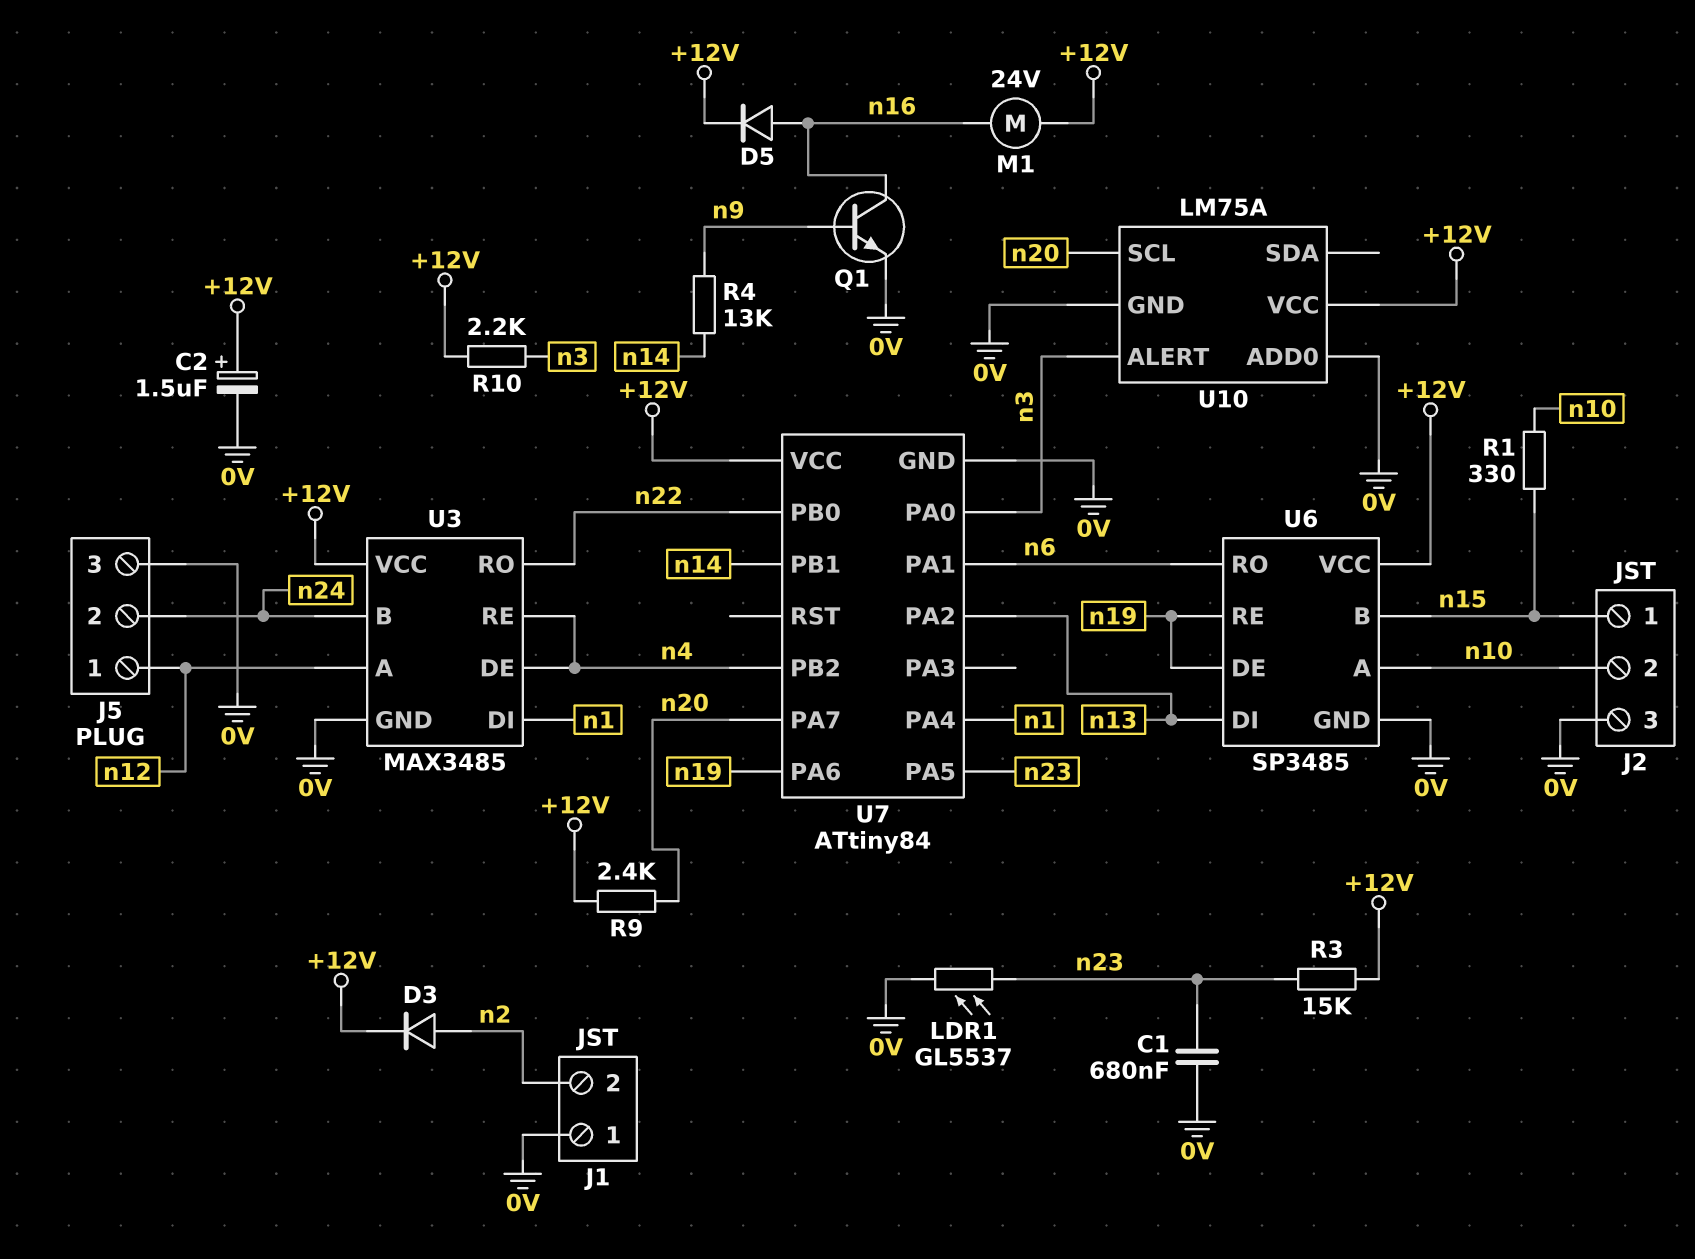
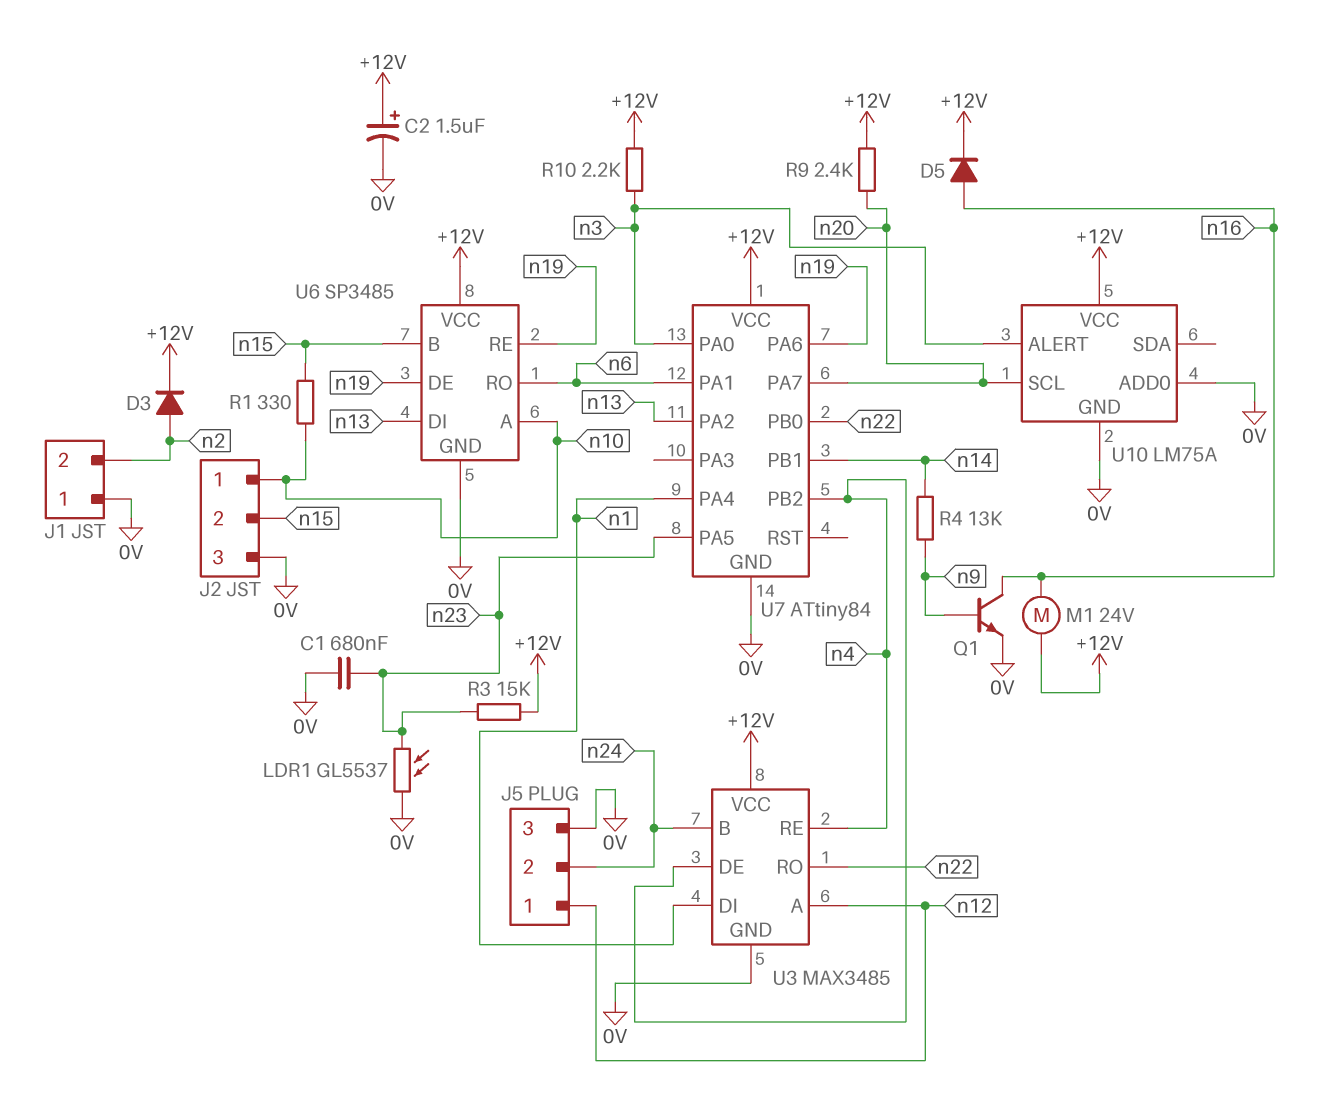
J2 pin 1: n15 -> n10
J2 pin 2: n10 -> n15

